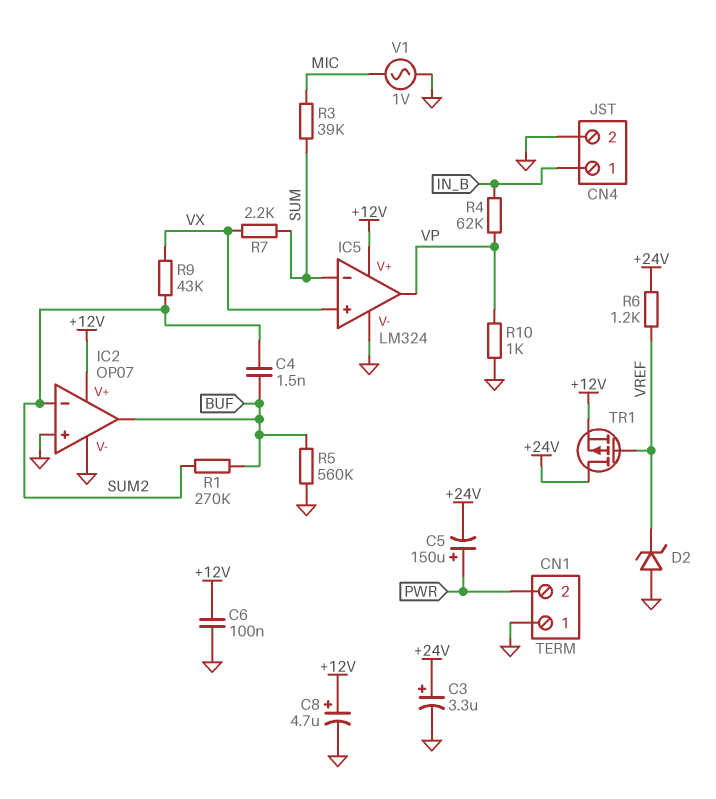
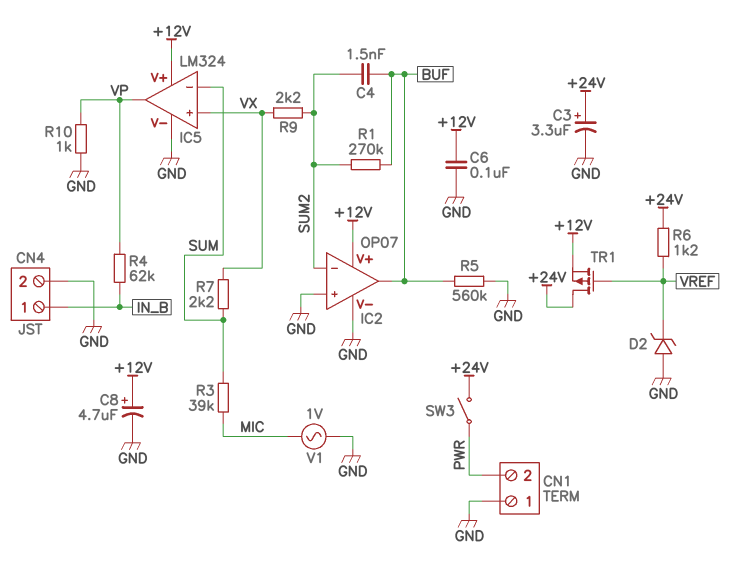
C5: 150uF (plus PWR, minus +24V) -> none
R9: 43k (SUM2, VX) -> 2.2k (SUM2, VX)
SW3: none -> switch (+24V, PWR)

